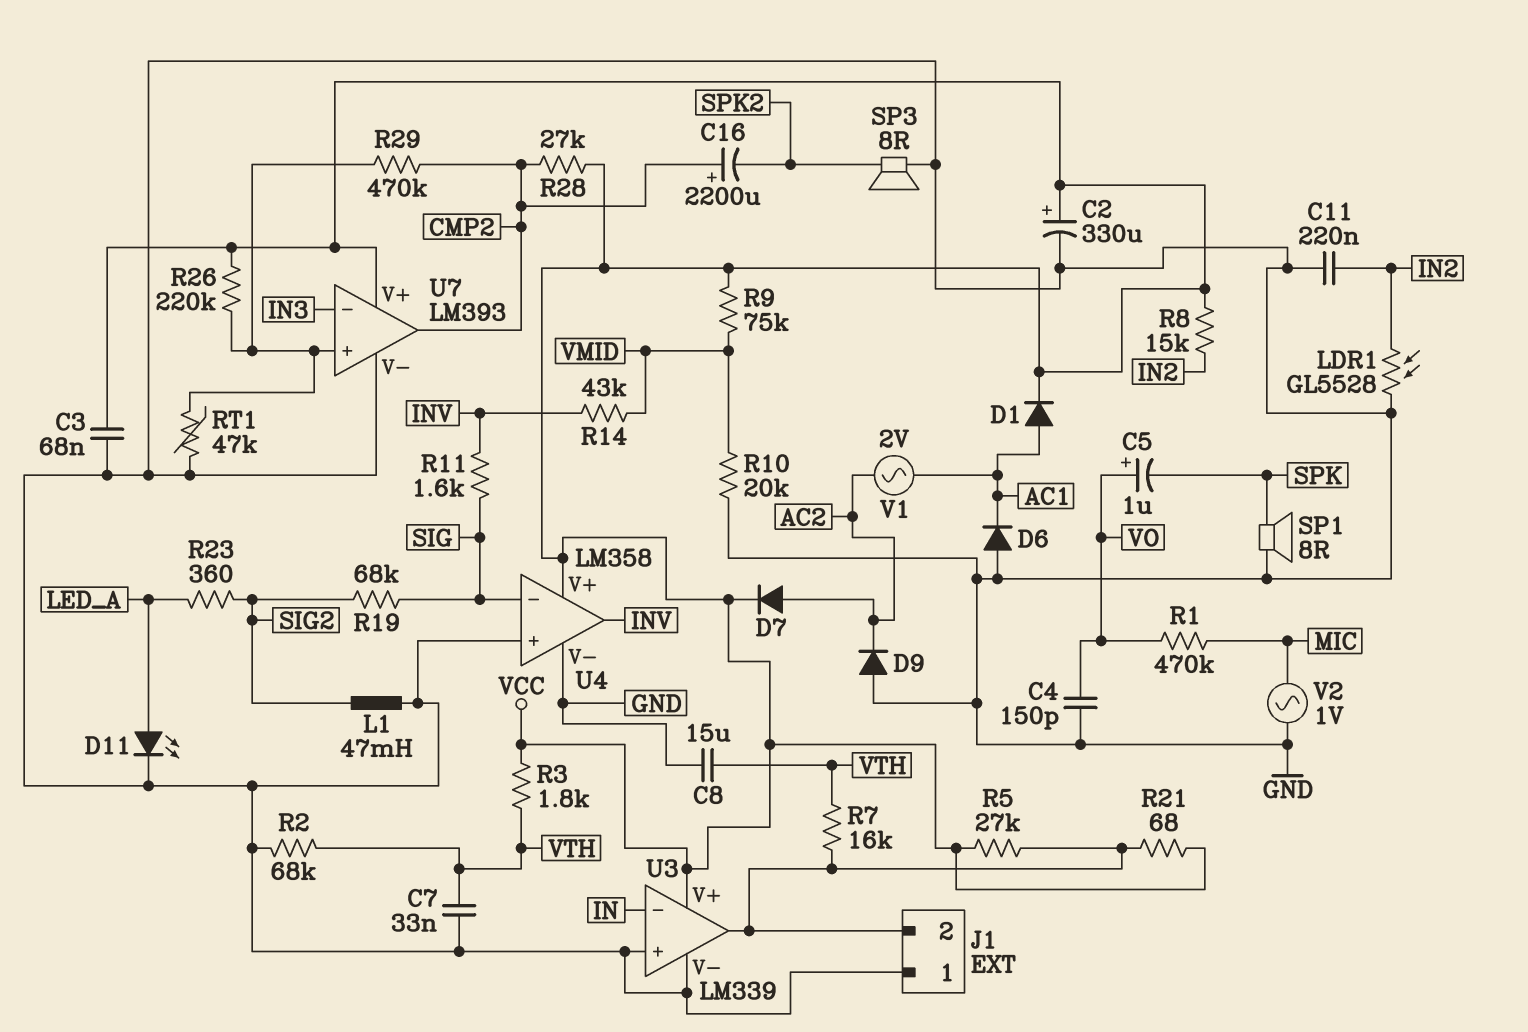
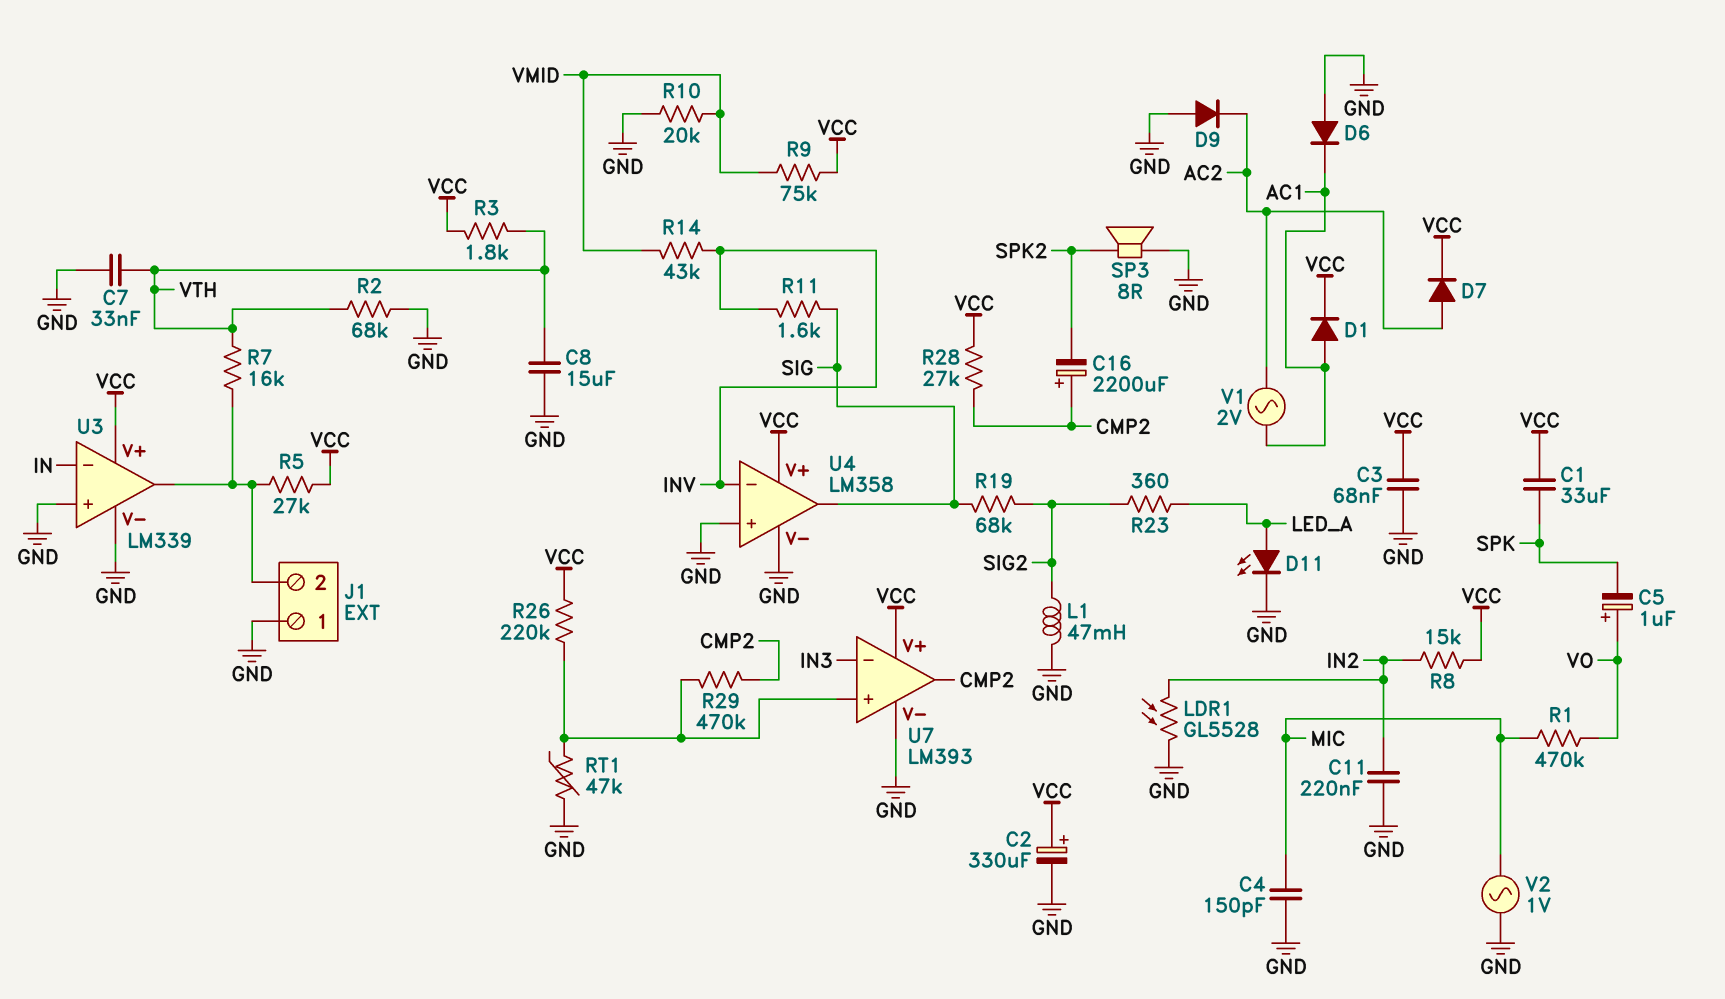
C1: none -> 33uF (SPK, VCC)
C4: 150pF (GND, VO) -> 150pF (GND, MIC)
R21: 68 (J1/2, VCC) -> none
SP1: speaker 8R (GND, SPK) -> none
U4 pin in-: SIG -> INV
U4 pin out: INV -> SIG

